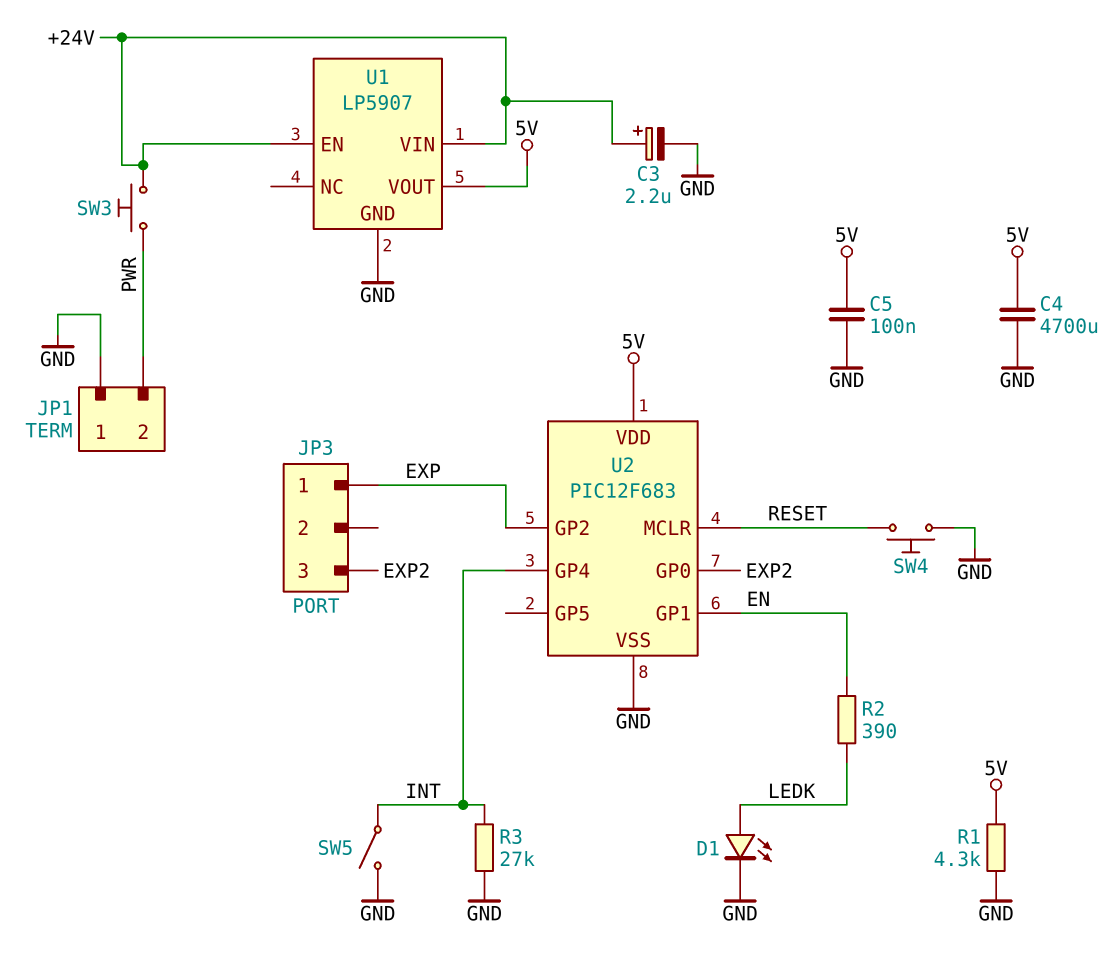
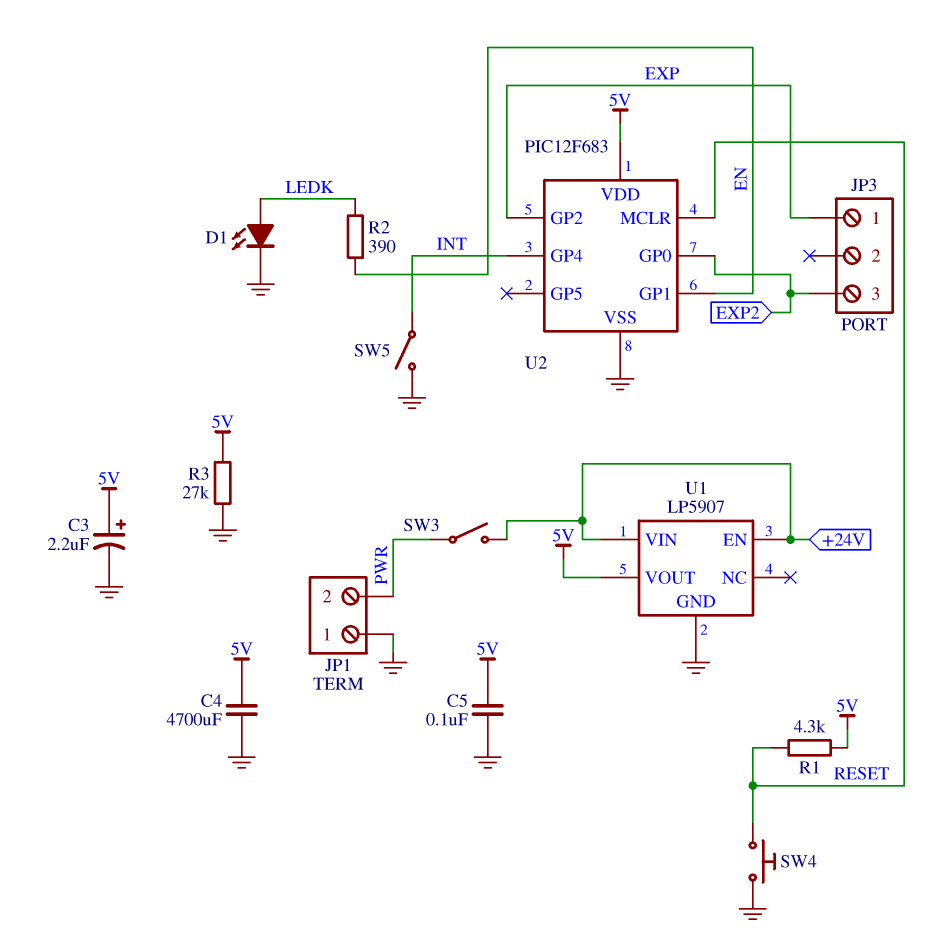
C3: 2.2uF (plus +24V, minus GND) -> 2.2uF (plus 5V, minus GND)
R1: 4.3k (5V, GND) -> 4.3k (5V, RESET)
R3: 27k (GND, INT) -> 27k (5V, GND)
SW3: button (+24V, PWR) -> switch (+24V, PWR)

